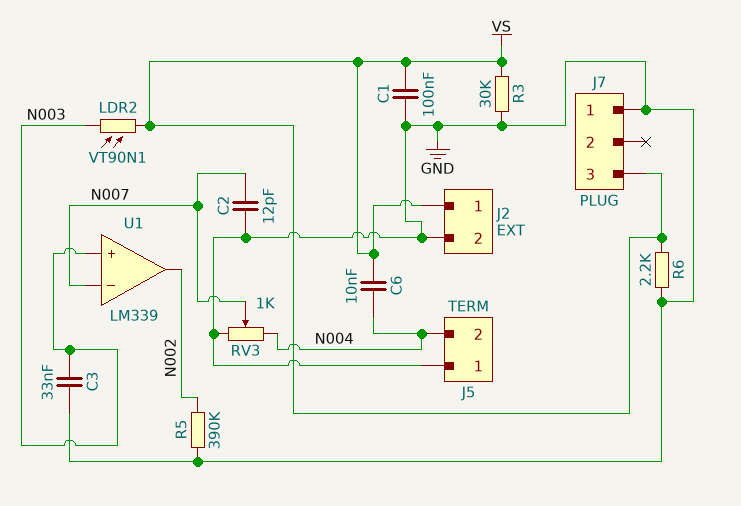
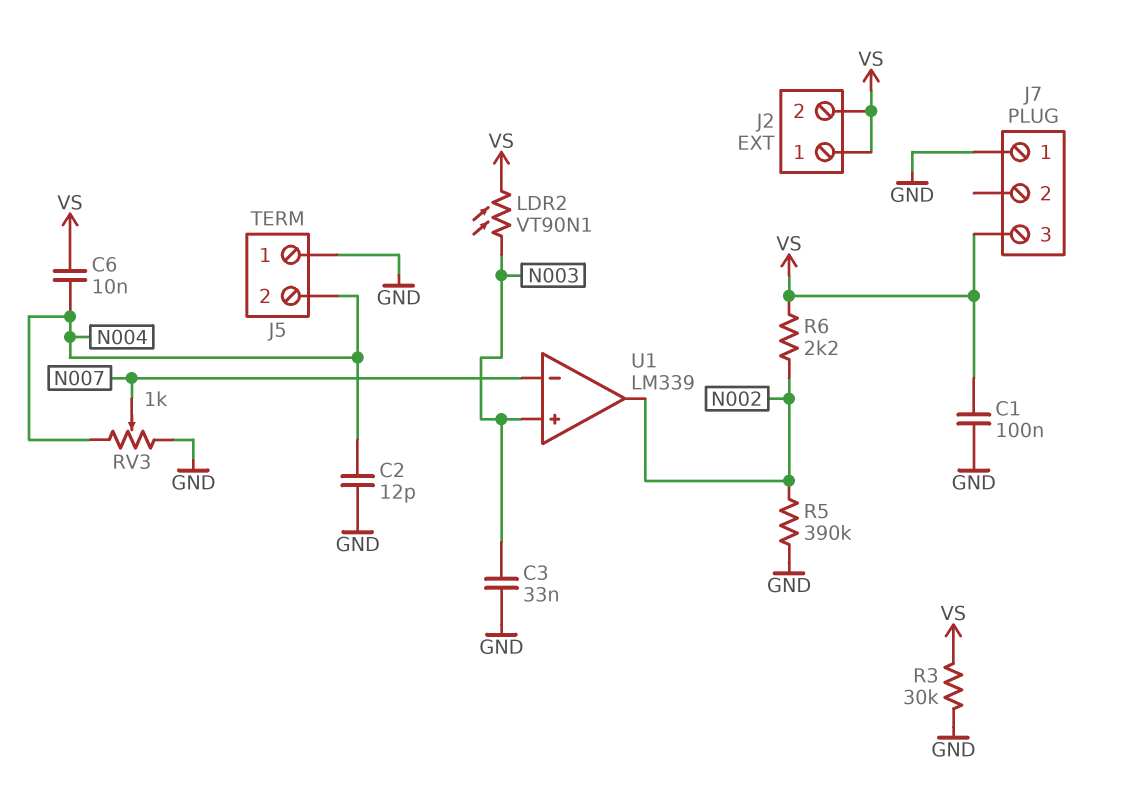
C2: 12pF (GND, N007) -> 12pF (GND, N004)
J2 pin 2: GND -> VS
R6: 2.2k (GND, VS) -> 2.2k (N002, VS)

